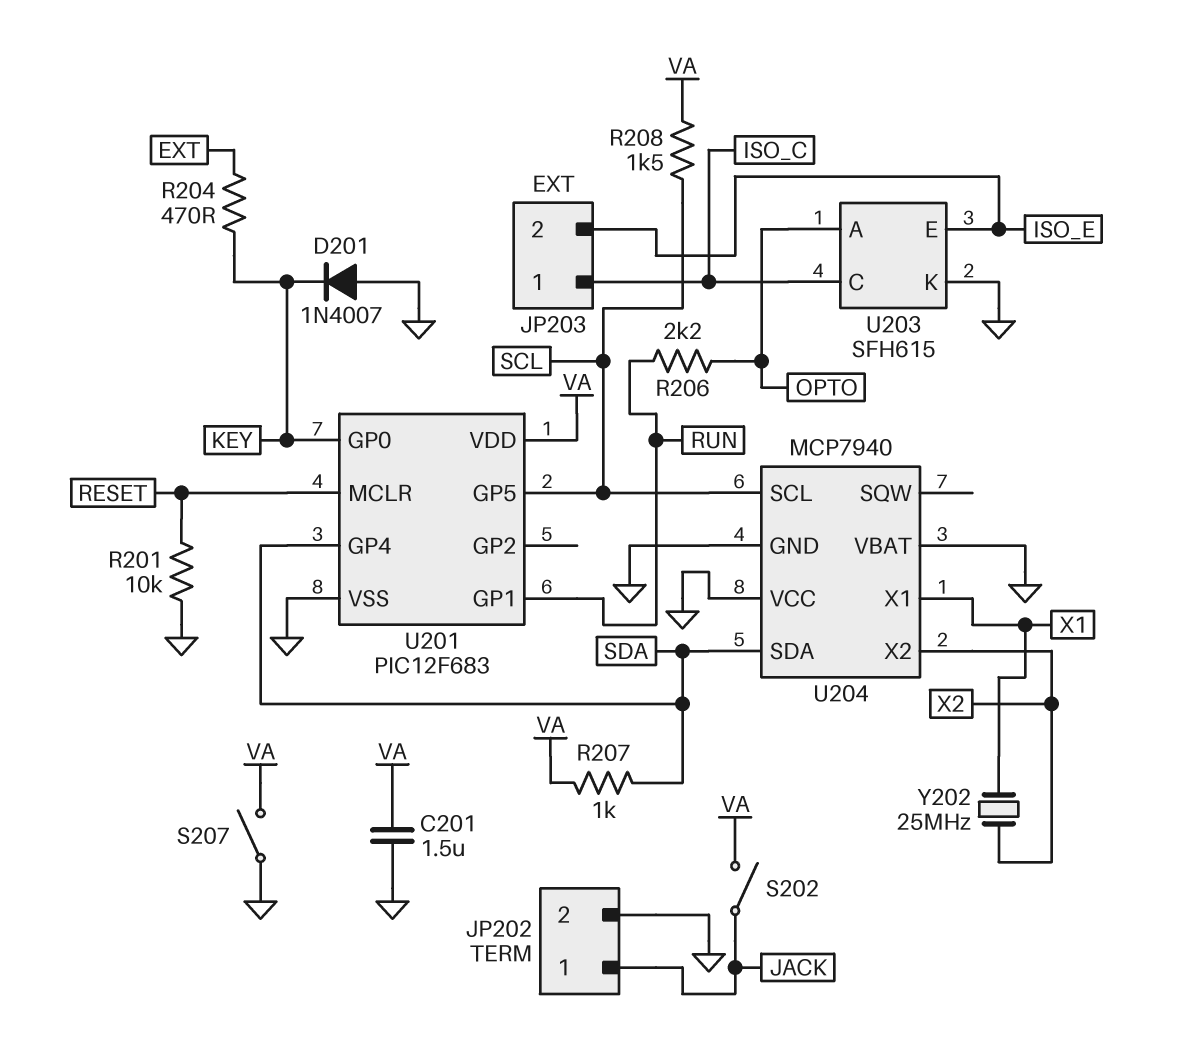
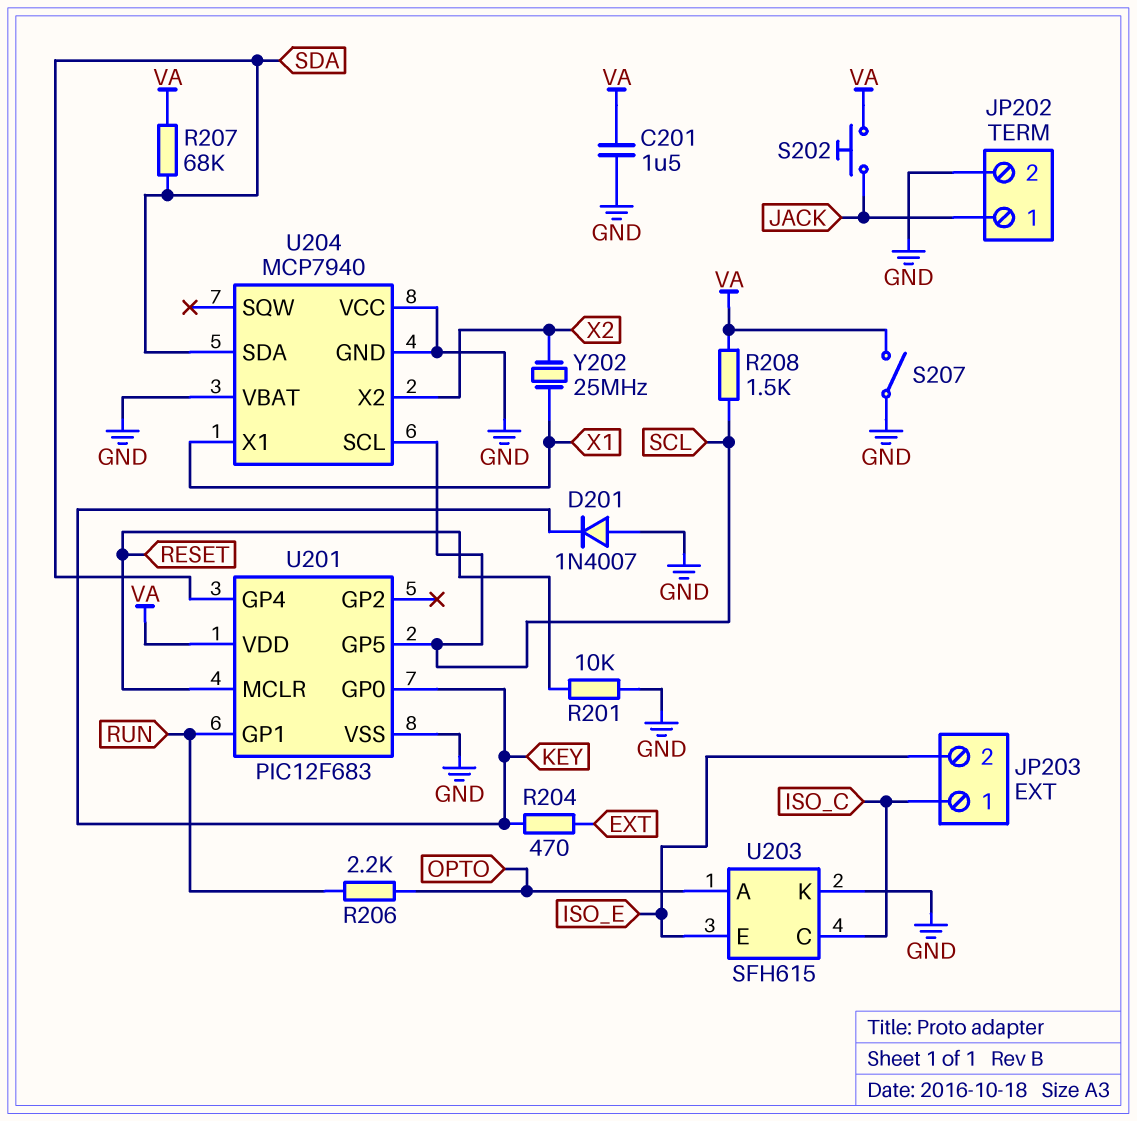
R207: 1k (SDA, VA) -> 68k (SDA, VA)
S202: switch (JACK, VA) -> button (JACK, VA)

